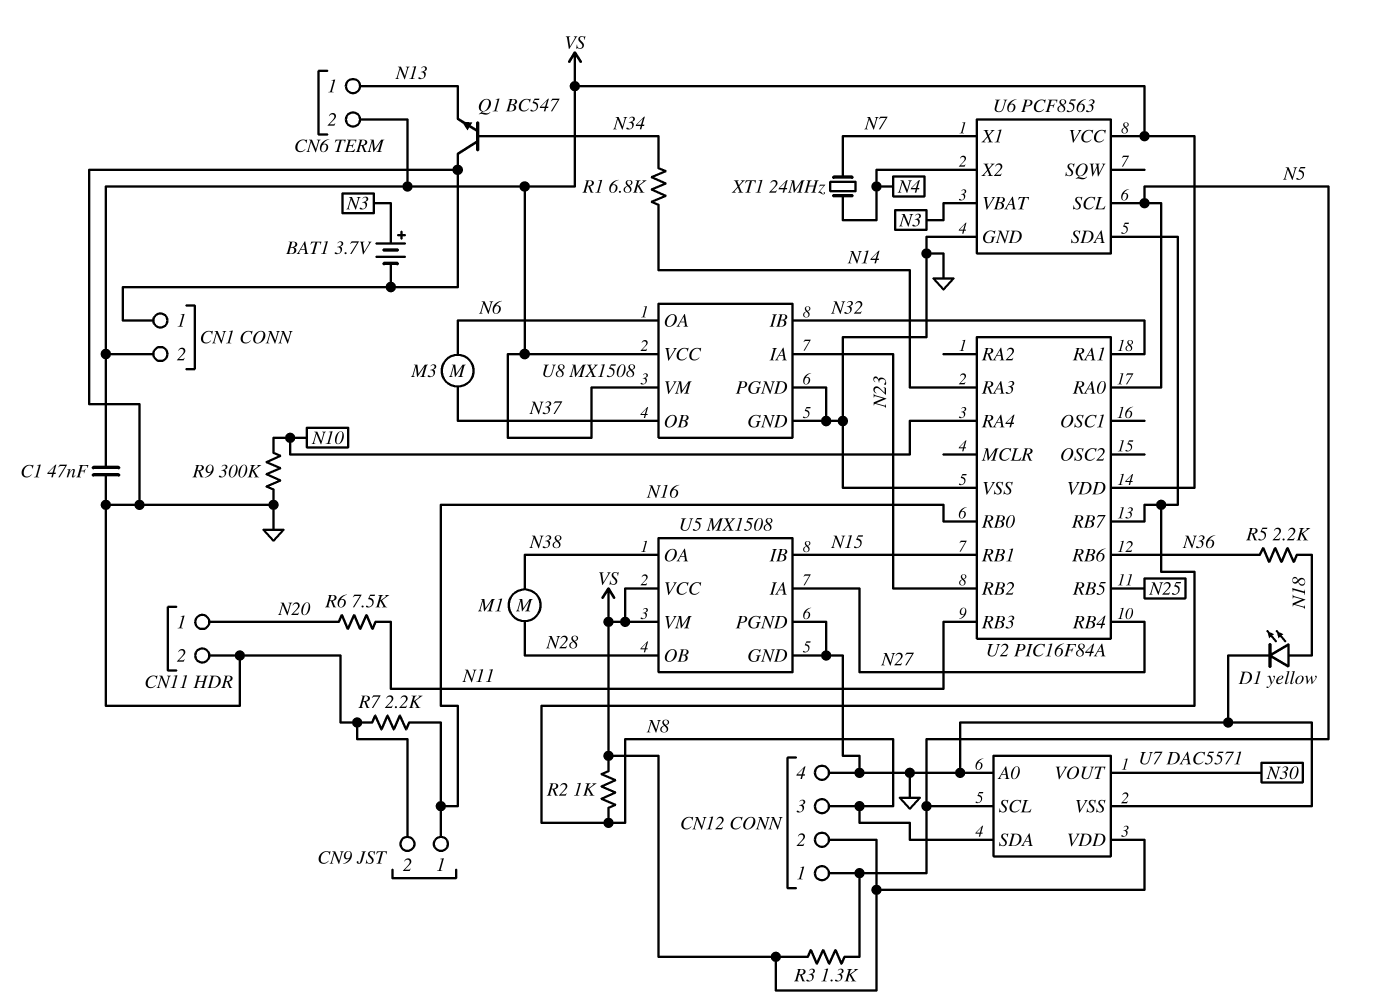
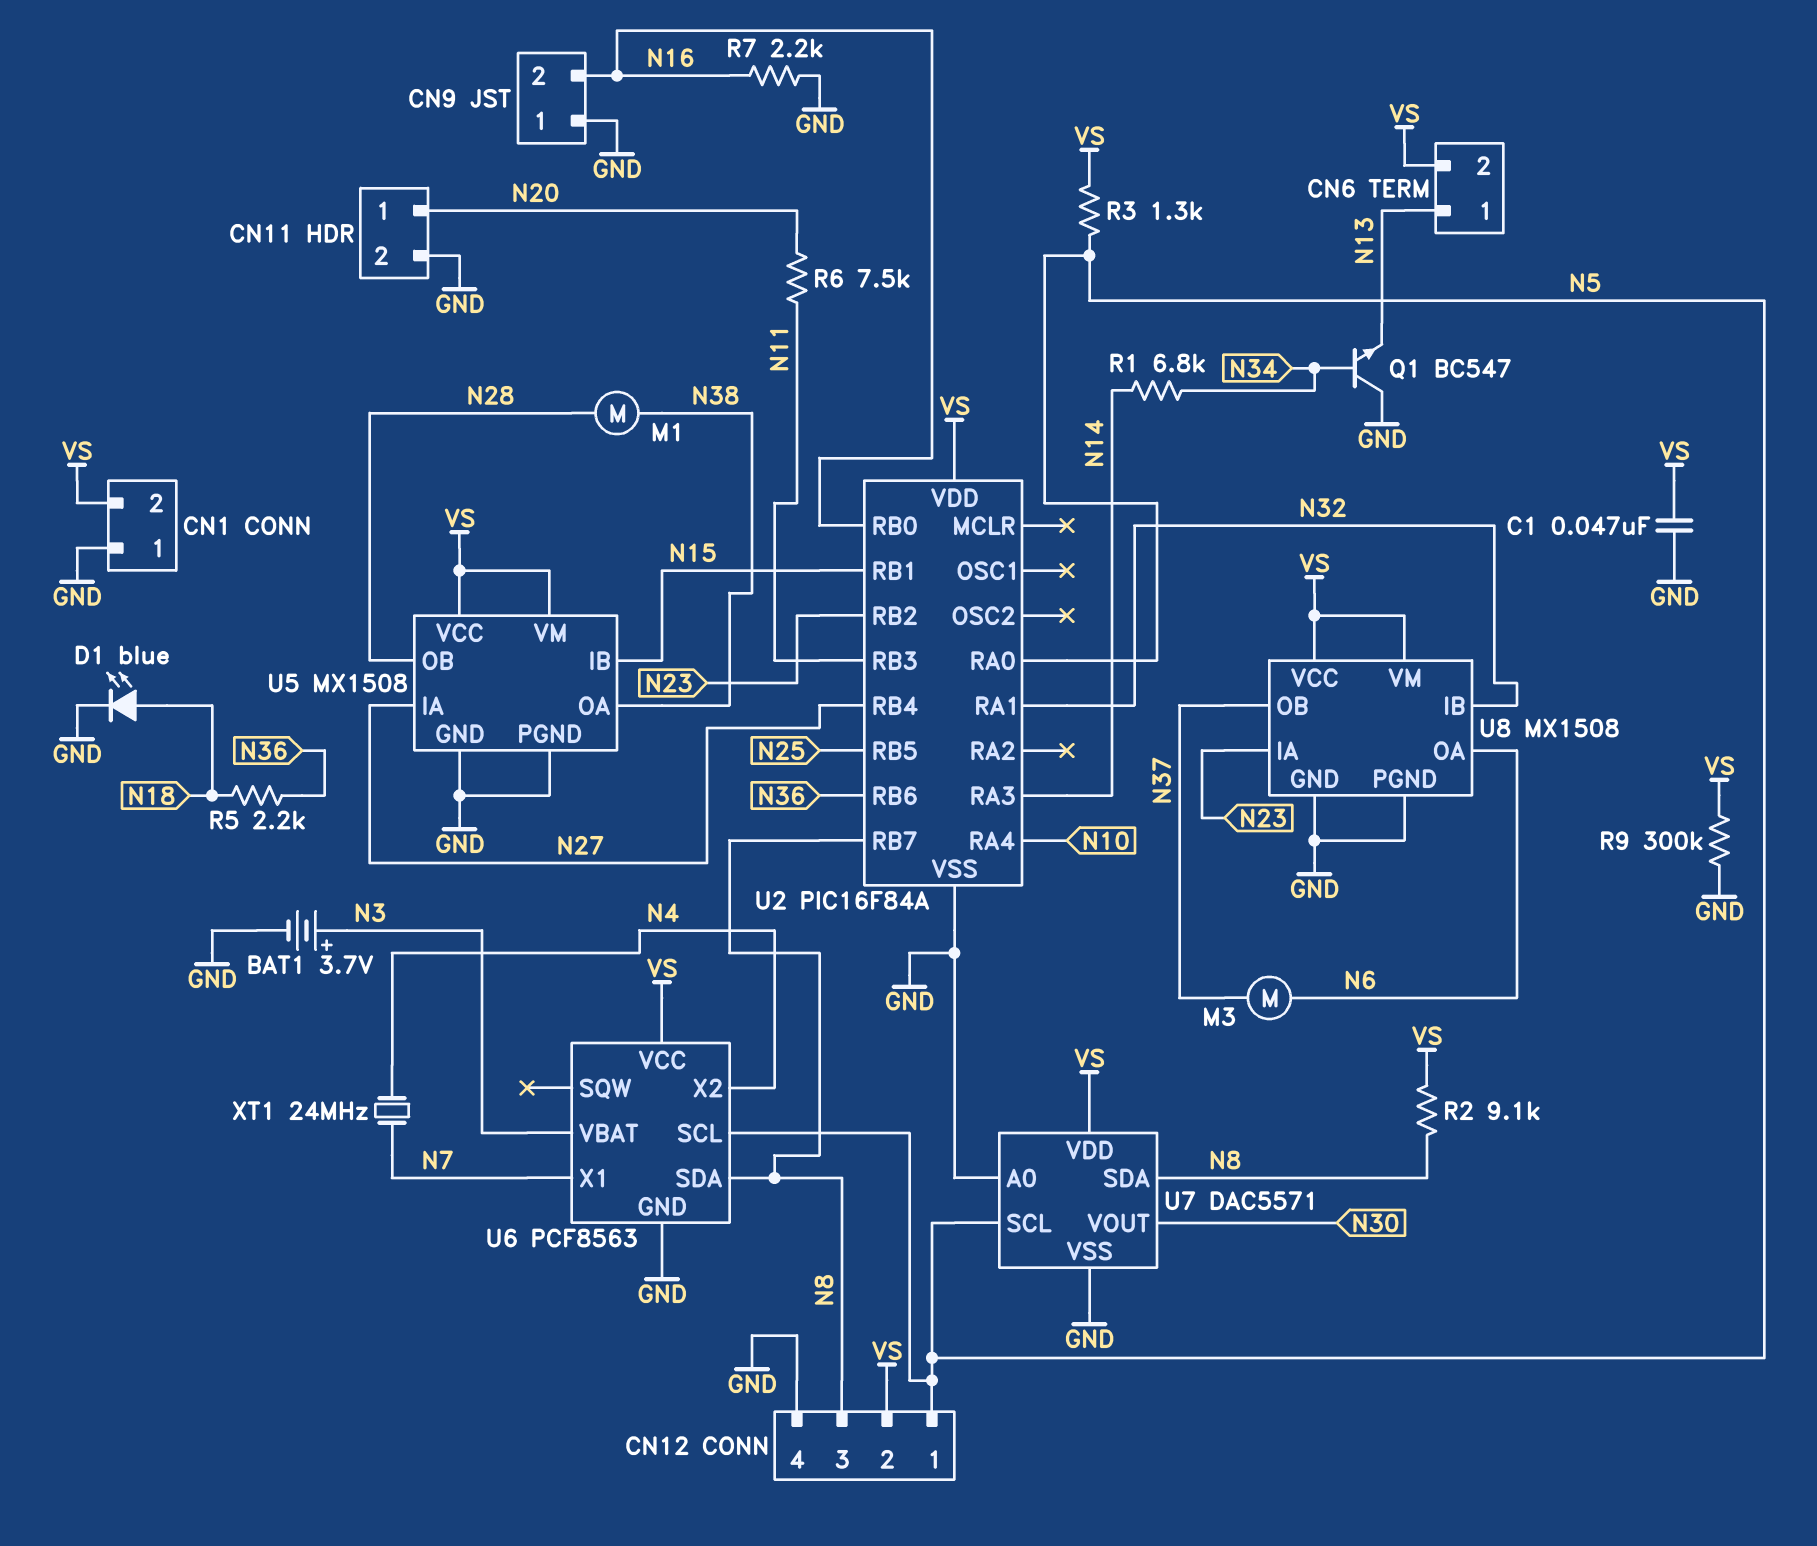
CN9 pin 1: N16 -> GND
CN9 pin 2: GND -> N16
D1: LED yellow (A N18, K GND) -> LED blue (A N18, K GND)
R2: 1k (N8, VS) -> 9.1k (N8, VS)
R9: 300k (GND, N10) -> 300k (GND, VS)

